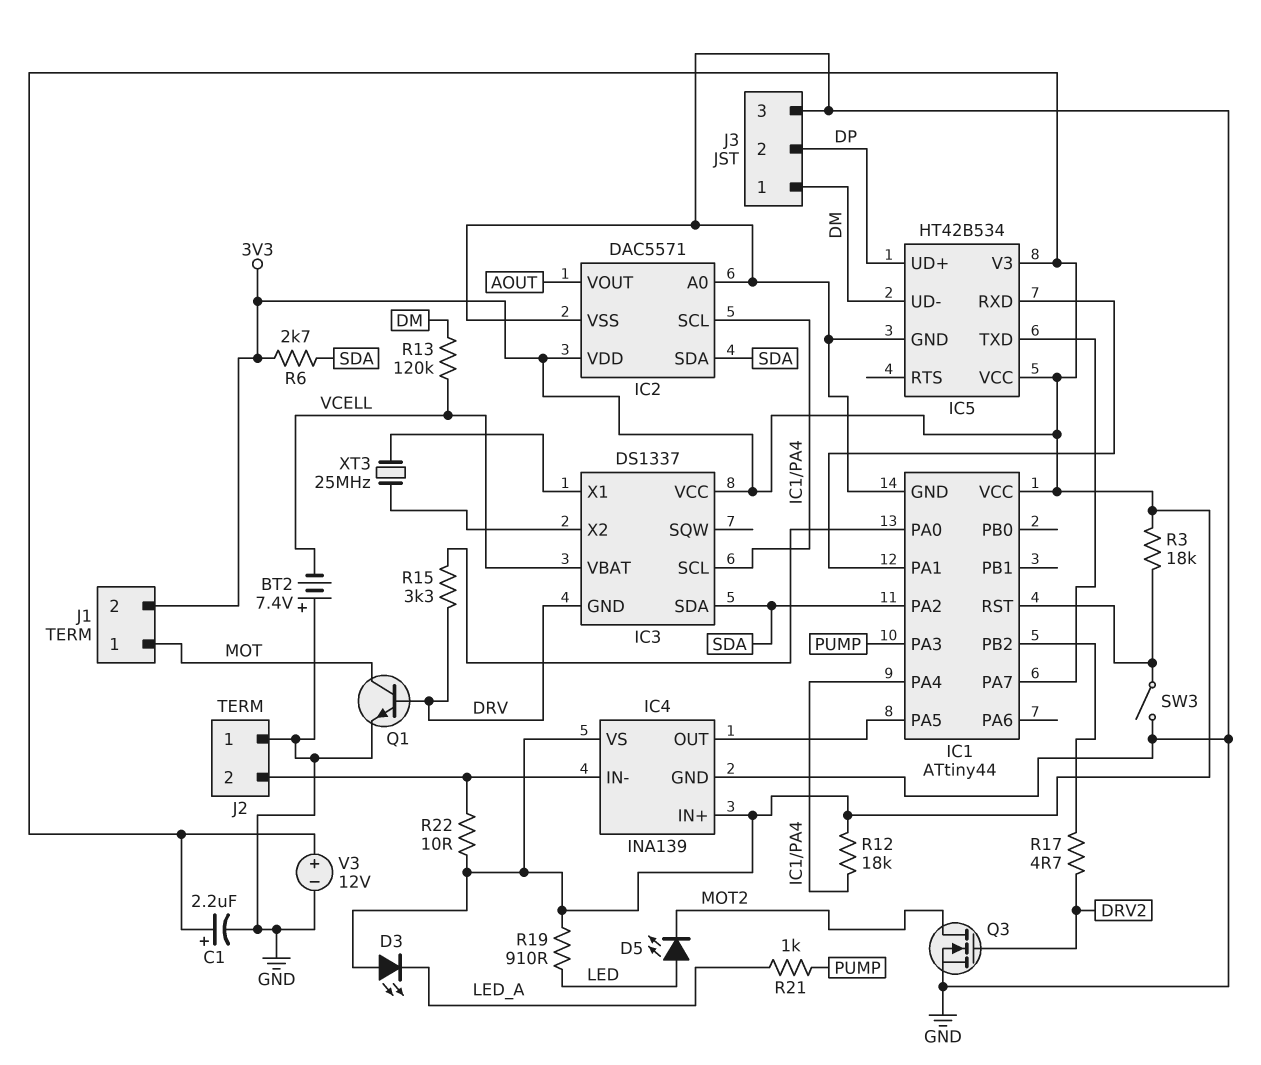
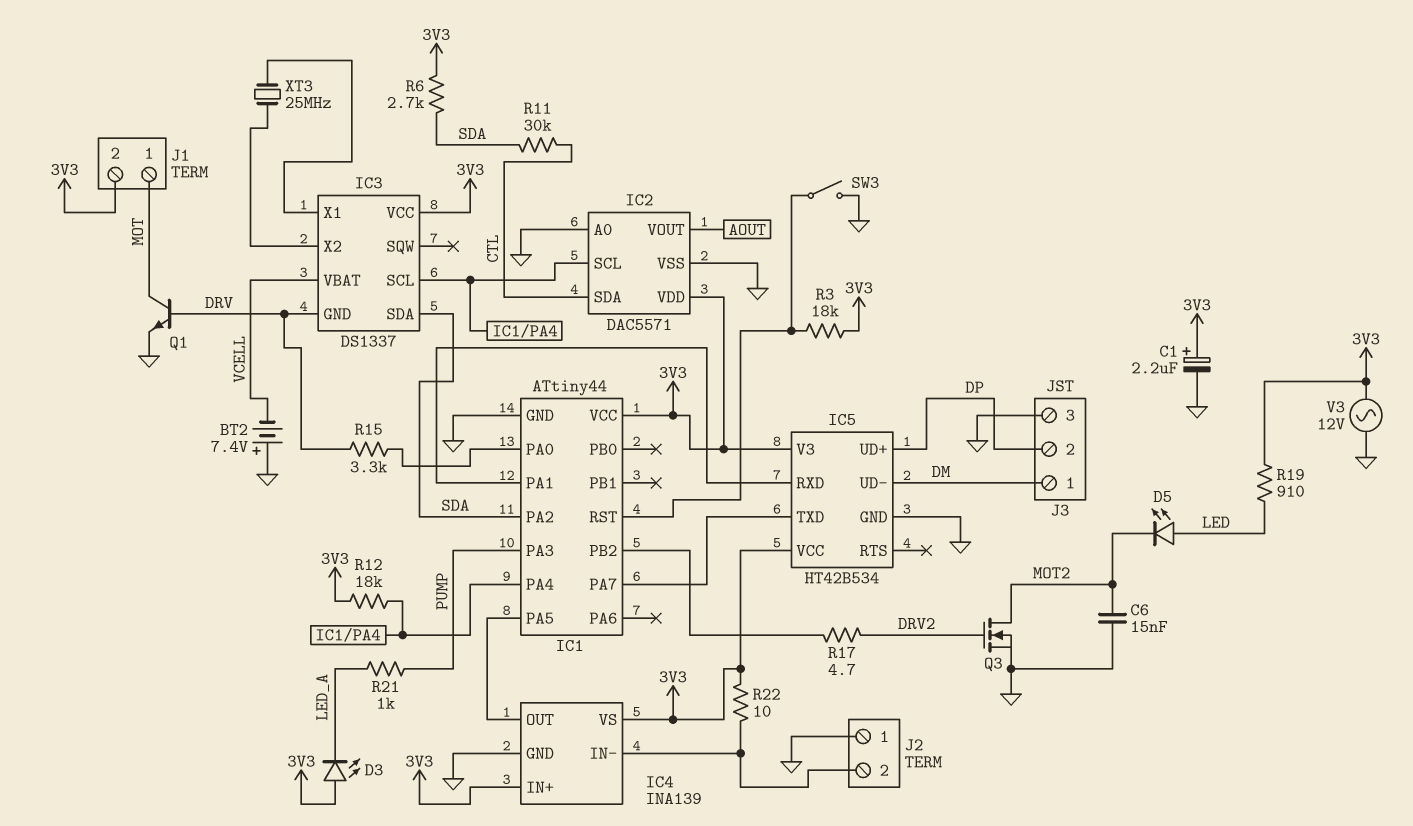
C6: none -> 15nF (GND, MOT2)
IC2 pin SDA: SDA -> CTL
R11: none -> 30k (CTL, SDA)
R13: 120k (DM, VCELL) -> none
V3: 12V (plus 3V3, minus GND) -> AC 12V (3V3, GND)

